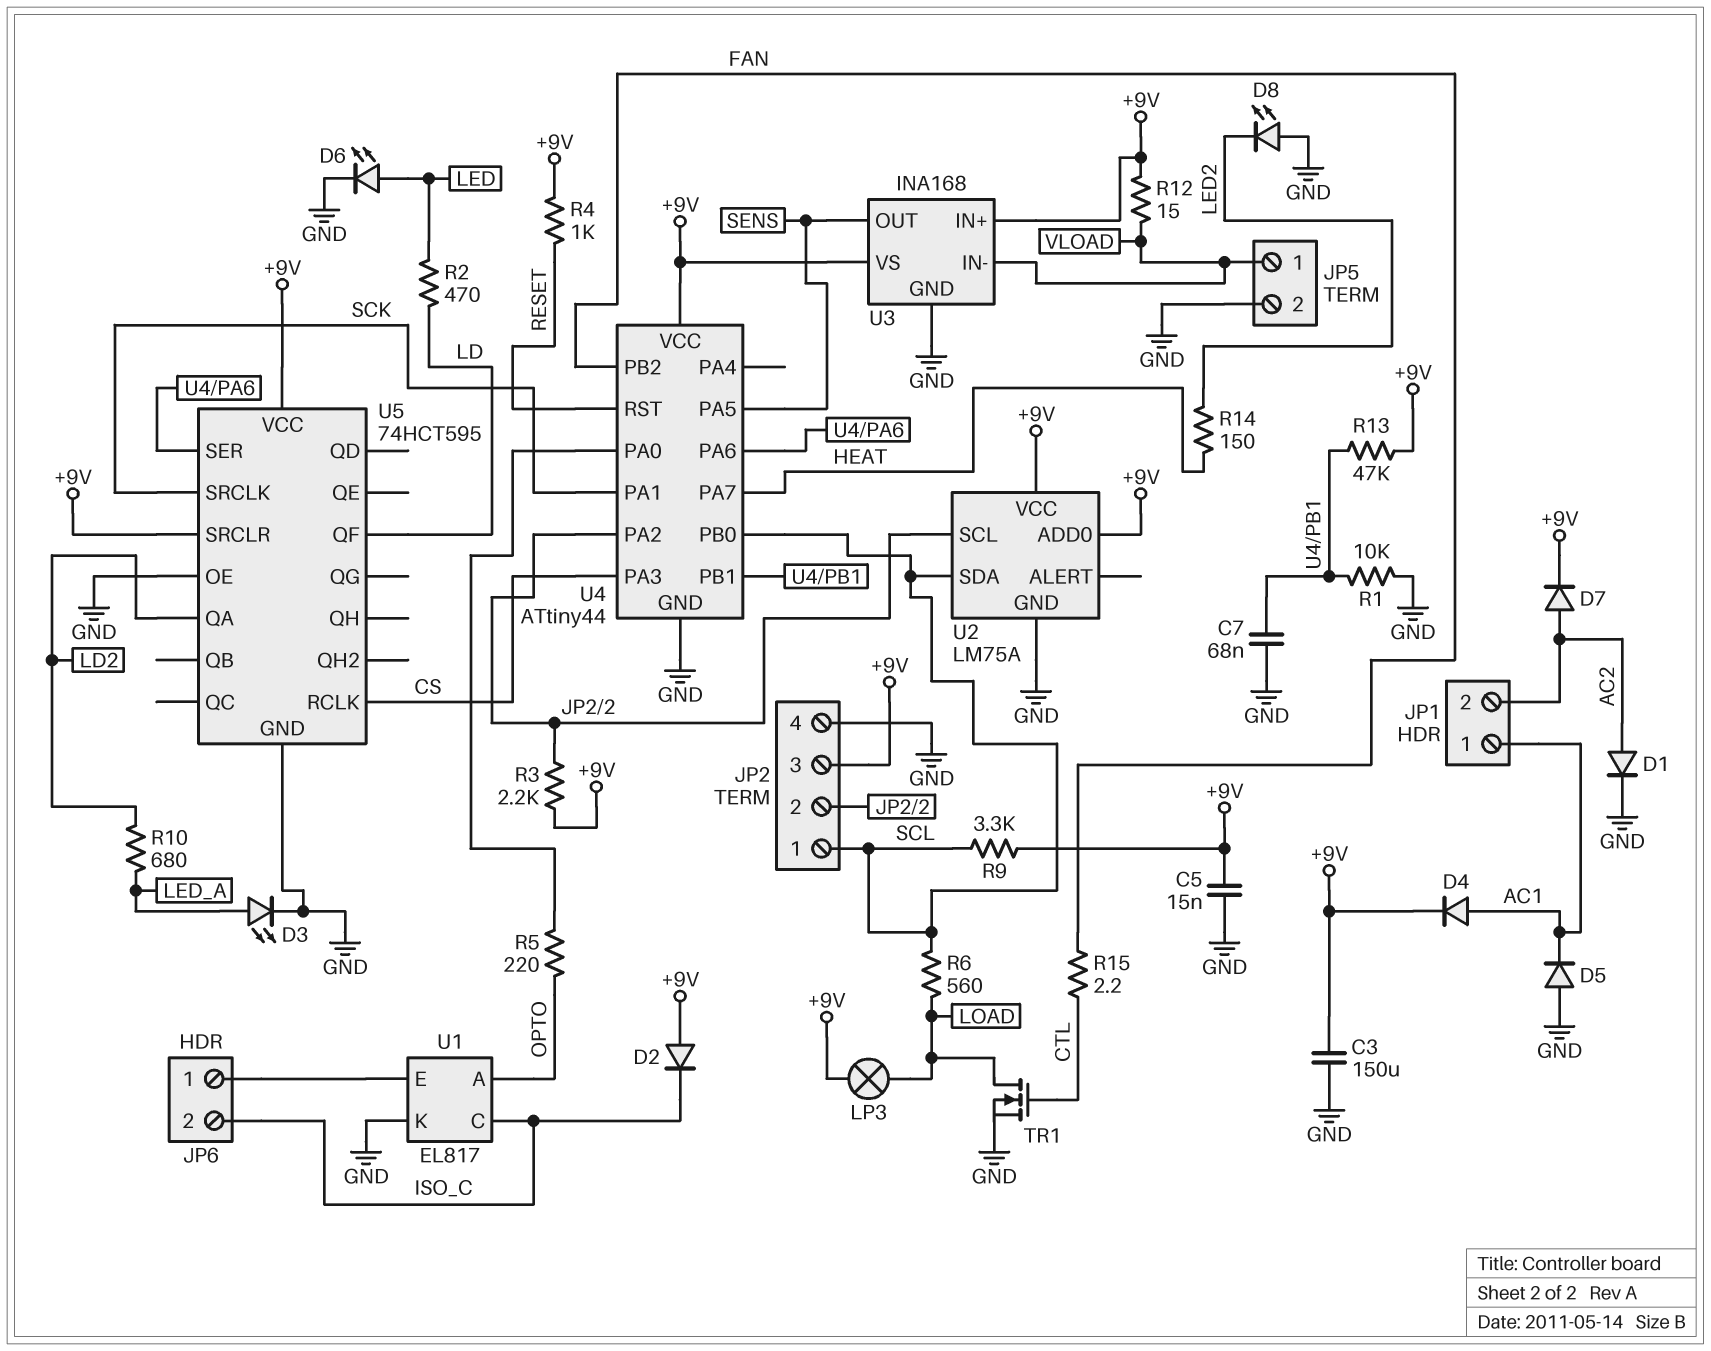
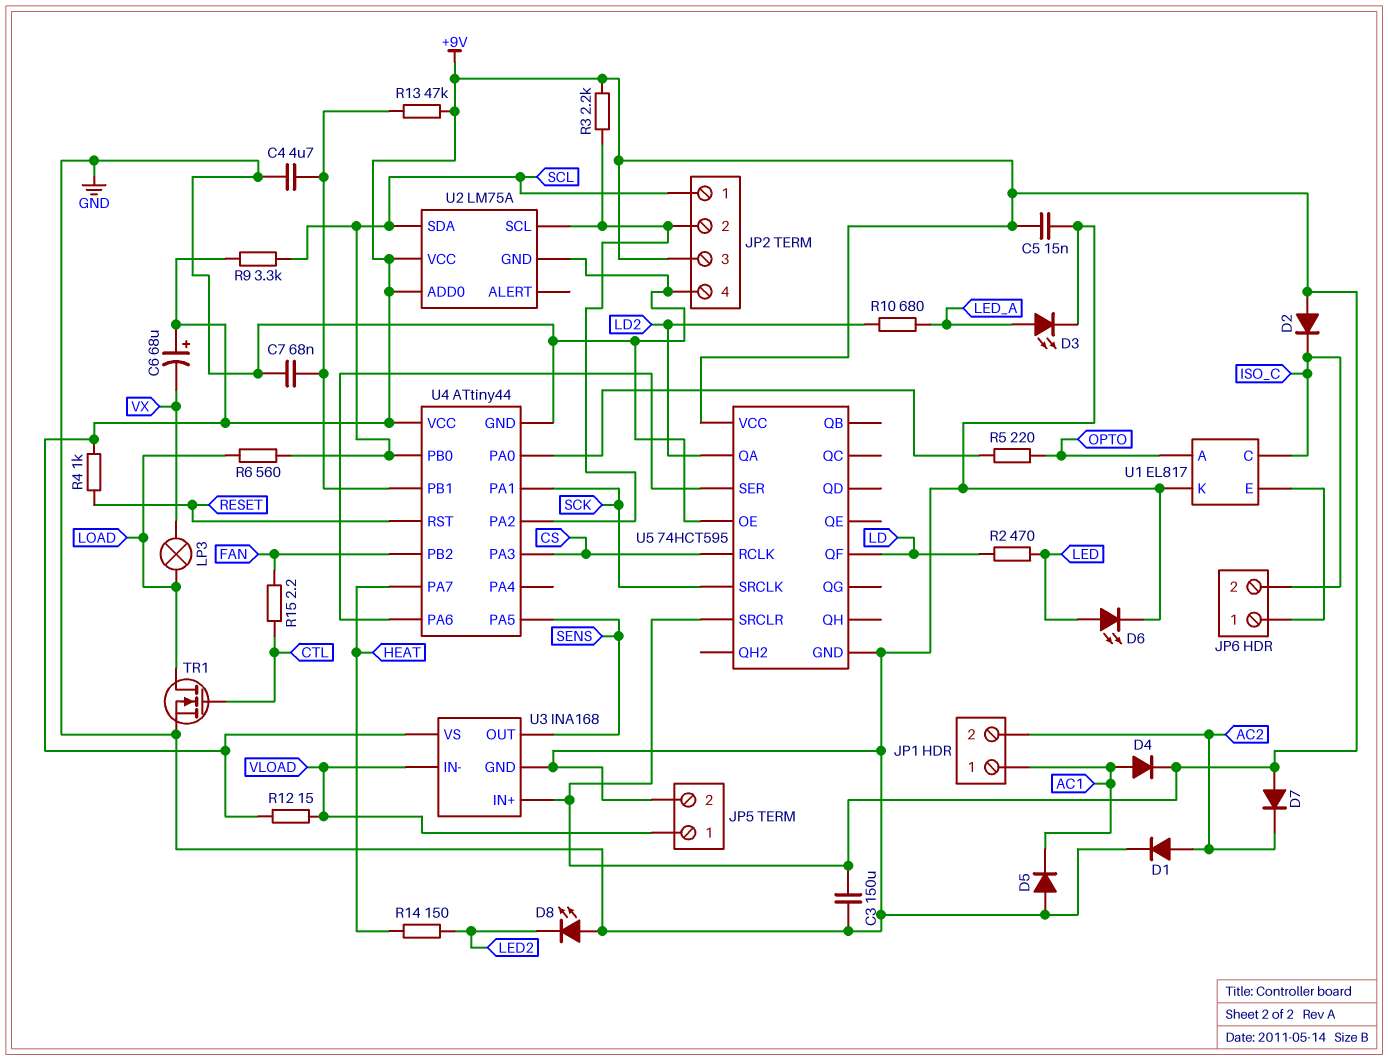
C4: none -> 4.7uF (GND, U4/PB1)
C6: none -> 68uF (plus +9V, minus VX)
D7: diode (A AC2, K +9V) -> diode (A +9V, K AC2)
LP3: lamp (+9V, LOAD) -> lamp (LOAD, VX)
R1: 10k (GND, U4/PB1) -> none

